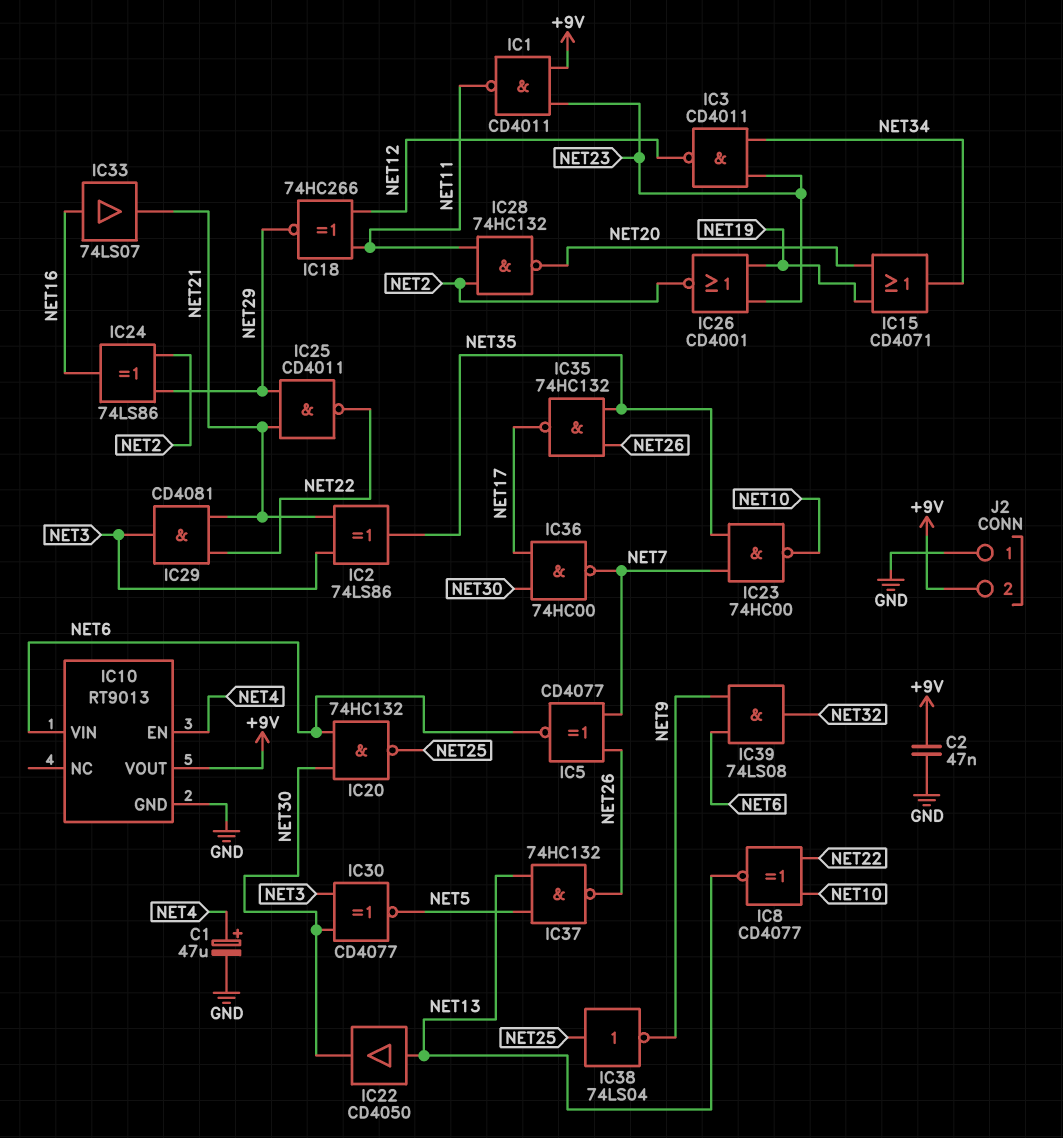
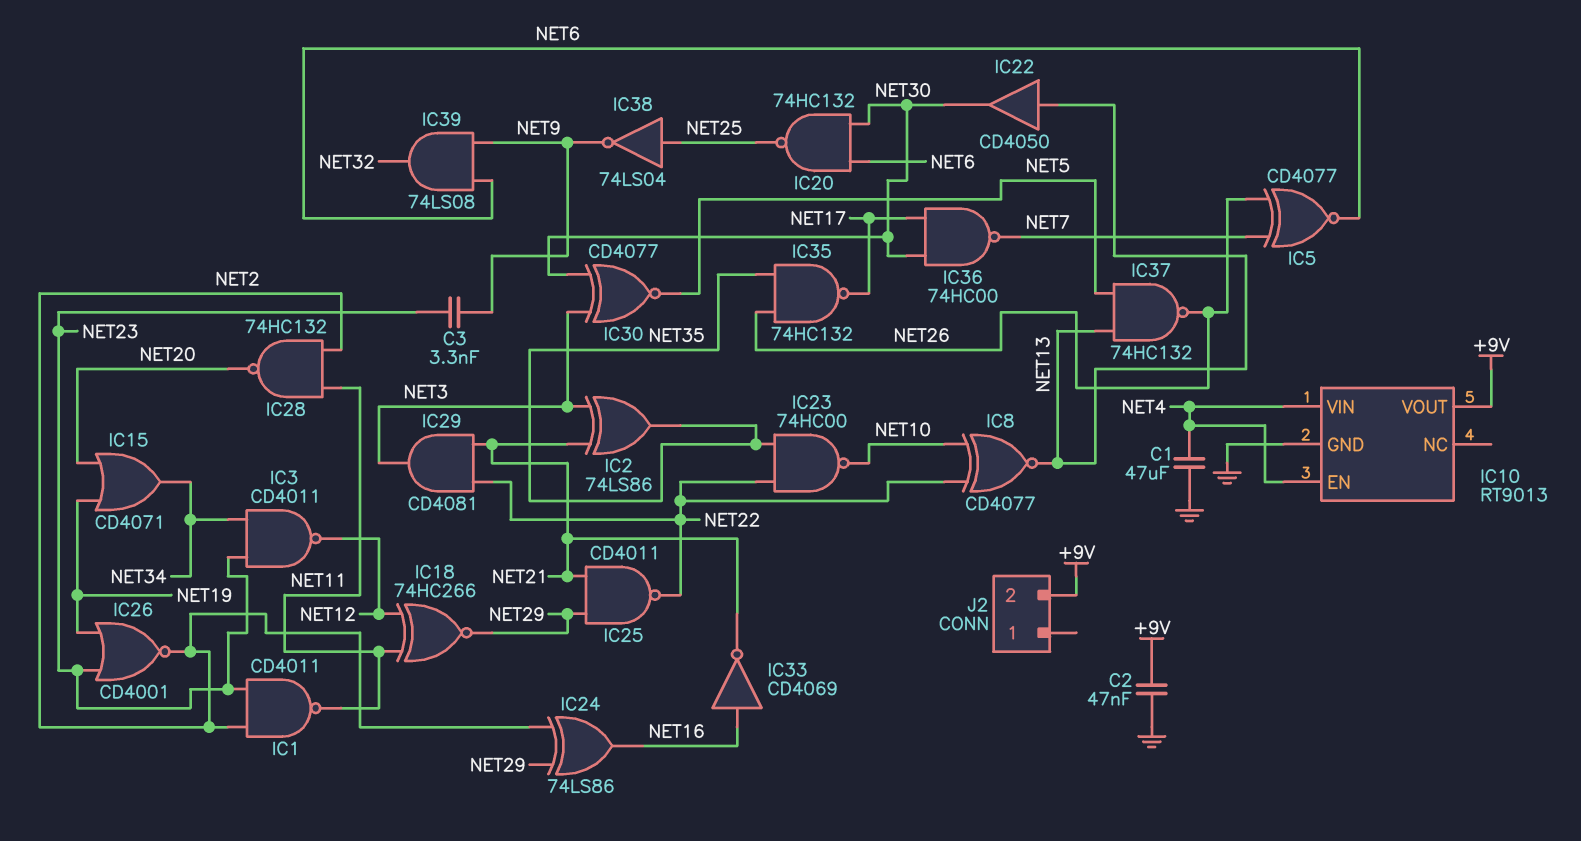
C1: 47uF (plus NET4, minus GND) -> 47uF (GND, NET4)
C3: none -> 3.3nF (NET9, NET23)
IC1: NAND CD4011 (in +9V, in NET23, out NET11) -> NAND CD4011 (in NET2, in NET23, out NET11)
IC10 pin VIN: NET6 -> NET4
IC23: NAND 74HC00 (in NET7, in NET35, out NET10) -> NAND 74HC00 (in NET22, in NET35, out NET10)
IC33: buffer 74LS07 (in NET16, out NET21) -> NOT CD4069 (in NET16, out NET21)
J2 pin 1: GND -> none

